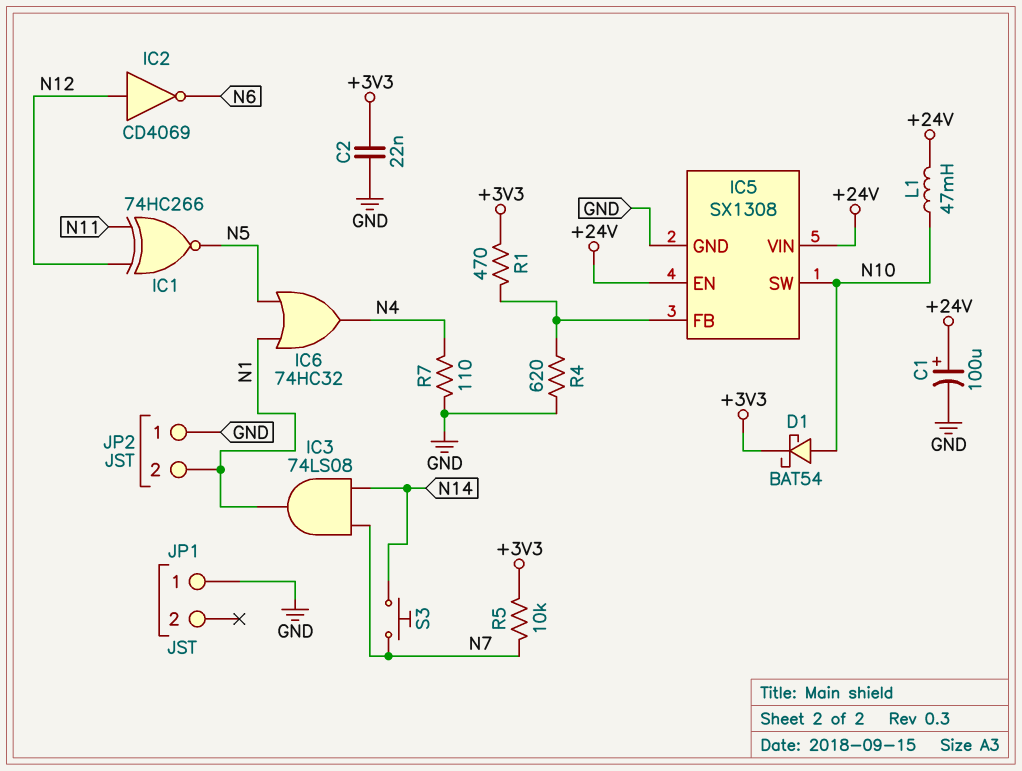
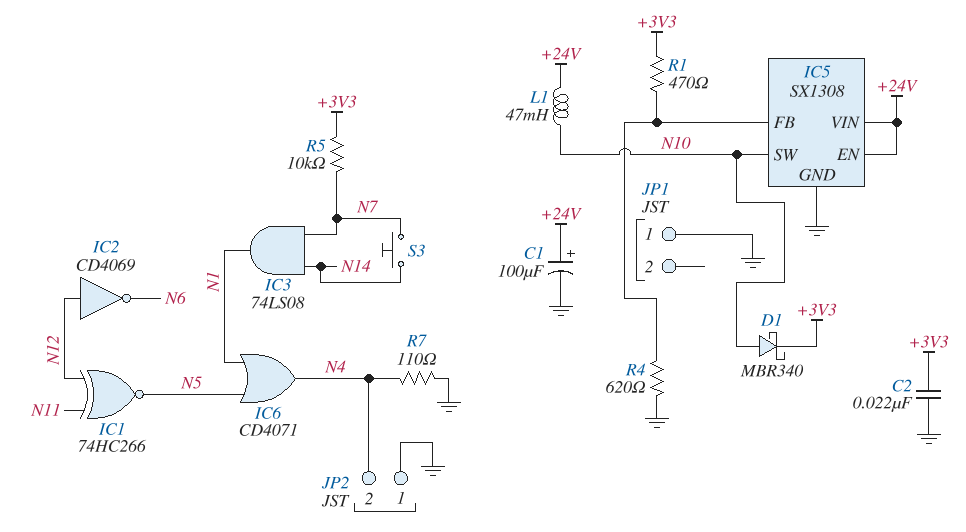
D1: schottky BAT54 (A N10, K +3V3) -> schottky MBR340 (A N10, K +3V3)
IC6: OR 74HC32 (in N1, in N5, out N4) -> OR CD4071 (in N1, in N5, out N4)
JP2 pin 2: N1 -> N4

